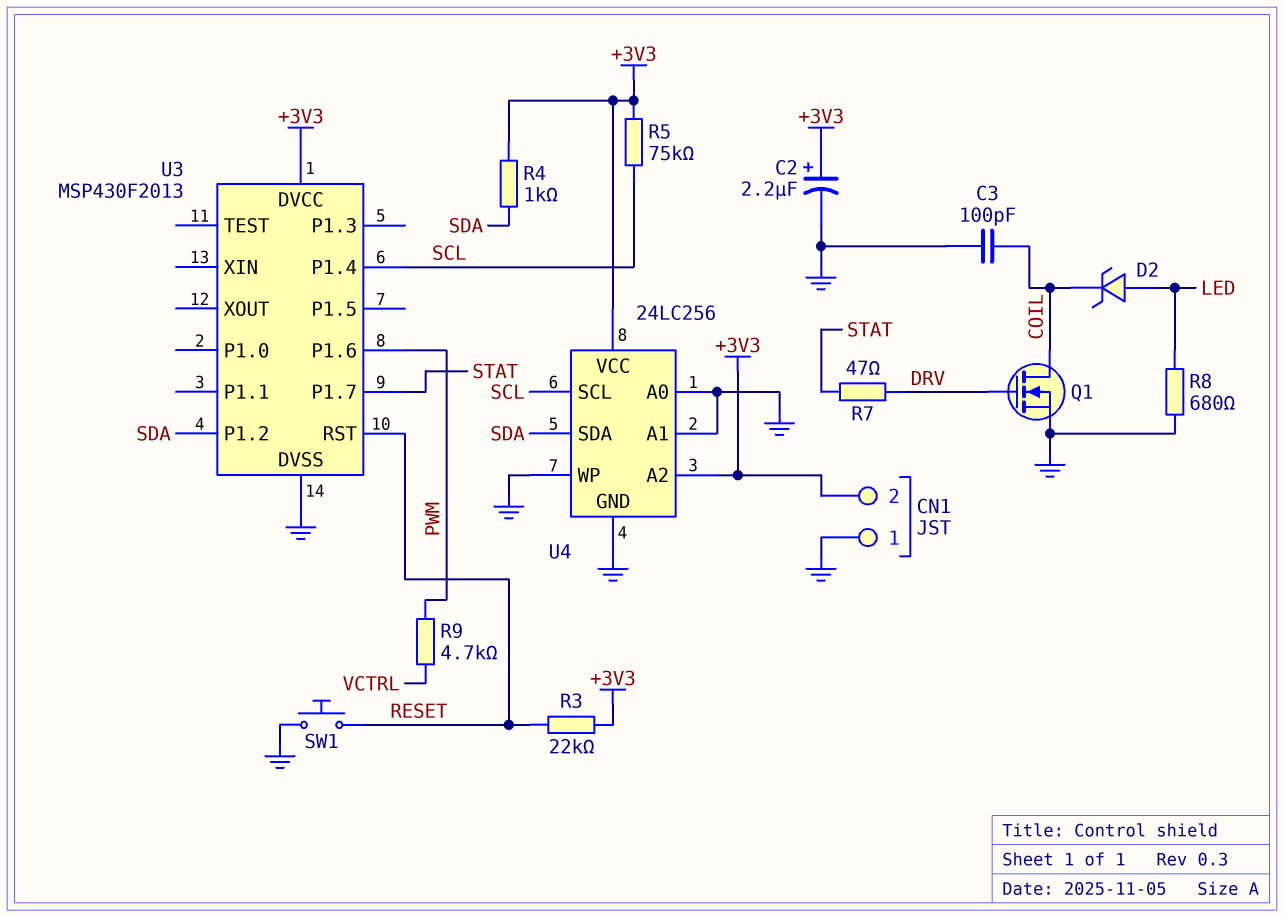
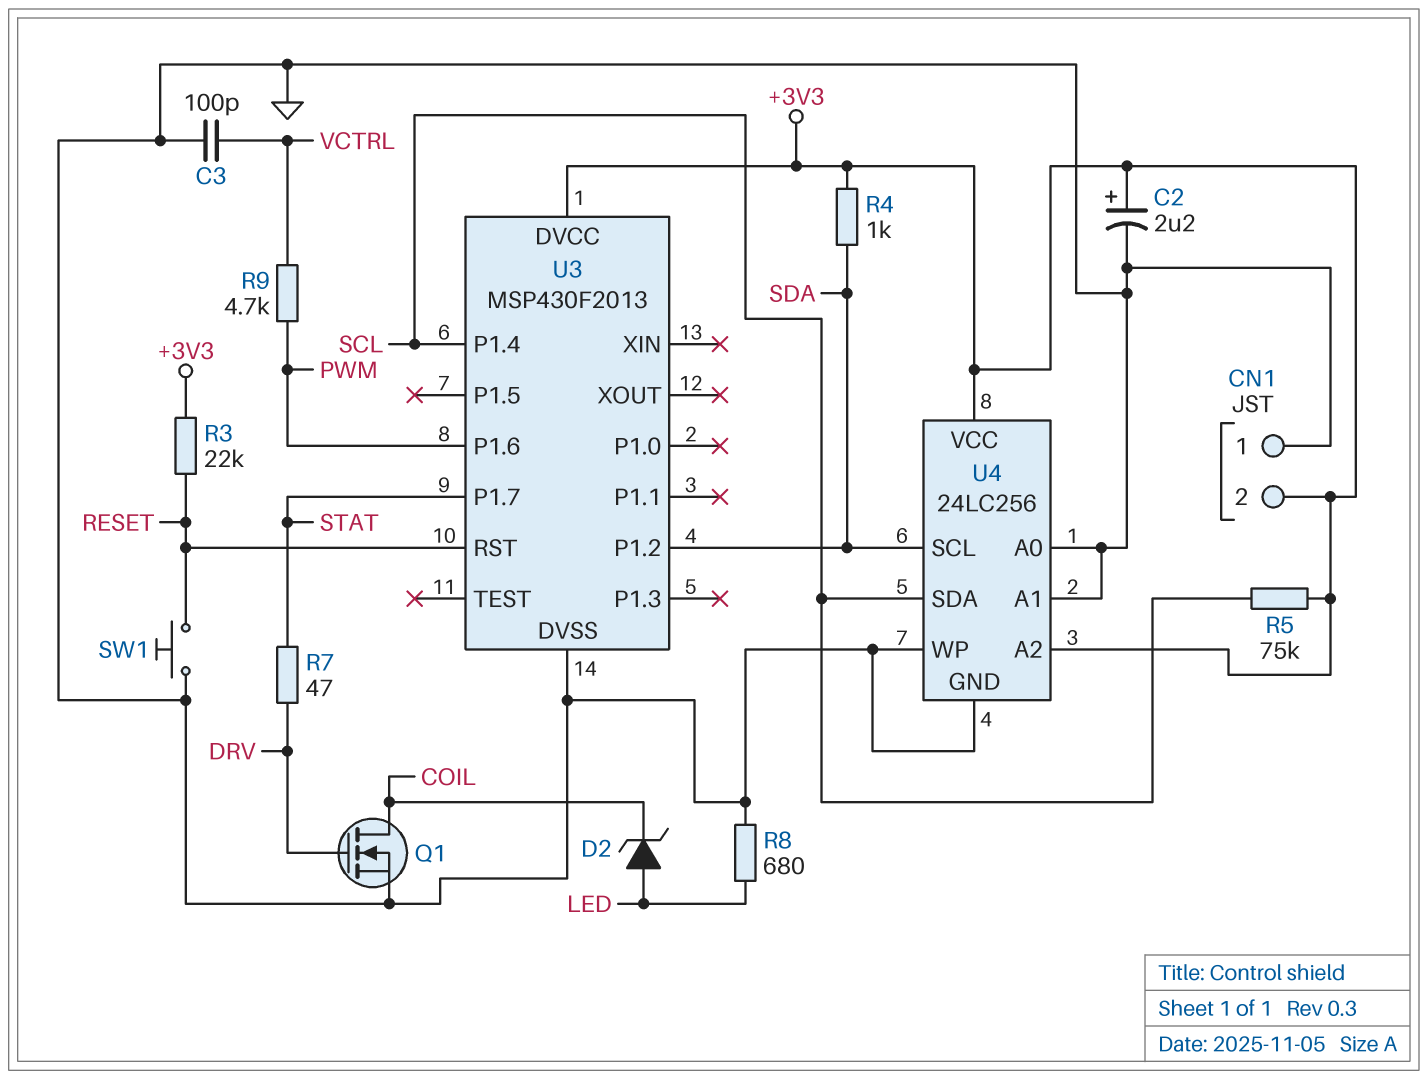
C3: 100pF (COIL, GND) -> 100pF (GND, VCTRL)
U4 pin SCL: SCL -> SDA
U4 pin SDA: SDA -> SCL

